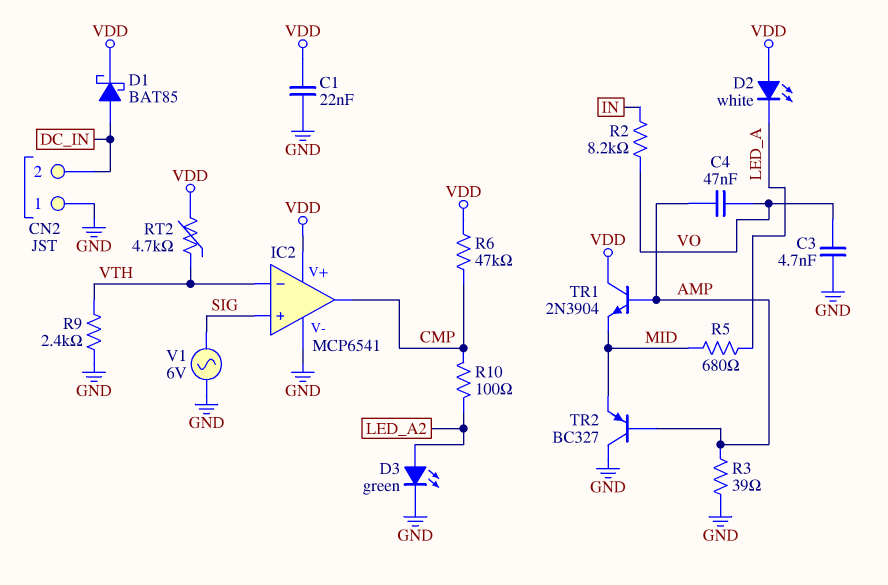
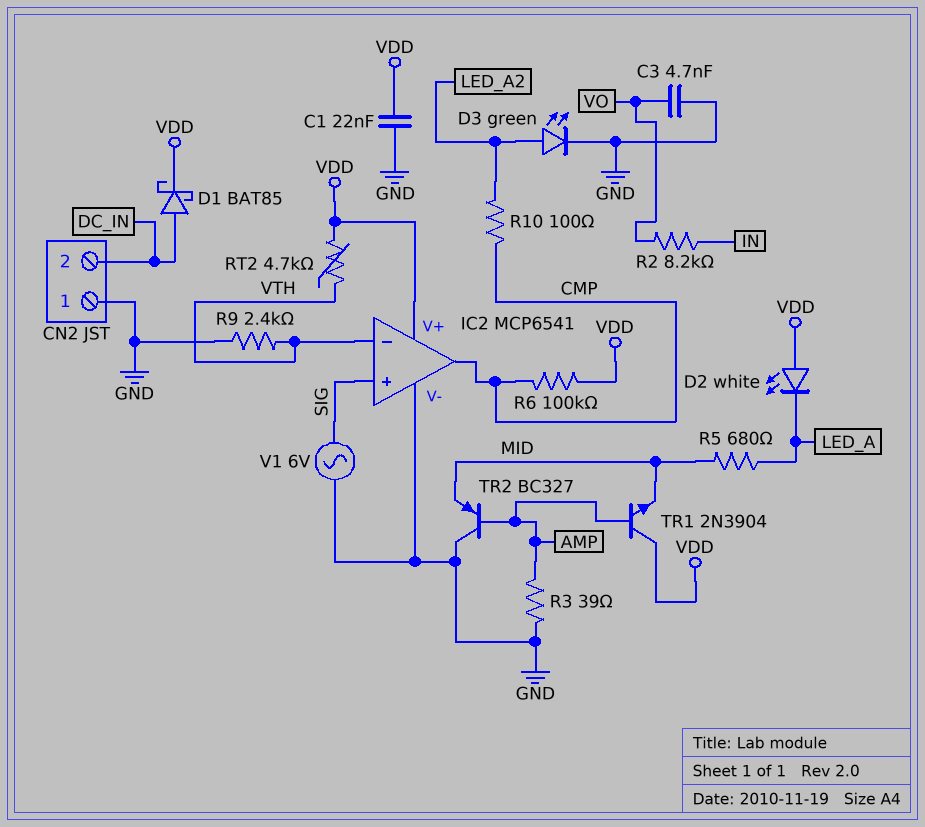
C4: 47nF (AMP, VO) -> none
R6: 47k (CMP, VDD) -> 100k (CMP, VDD)

